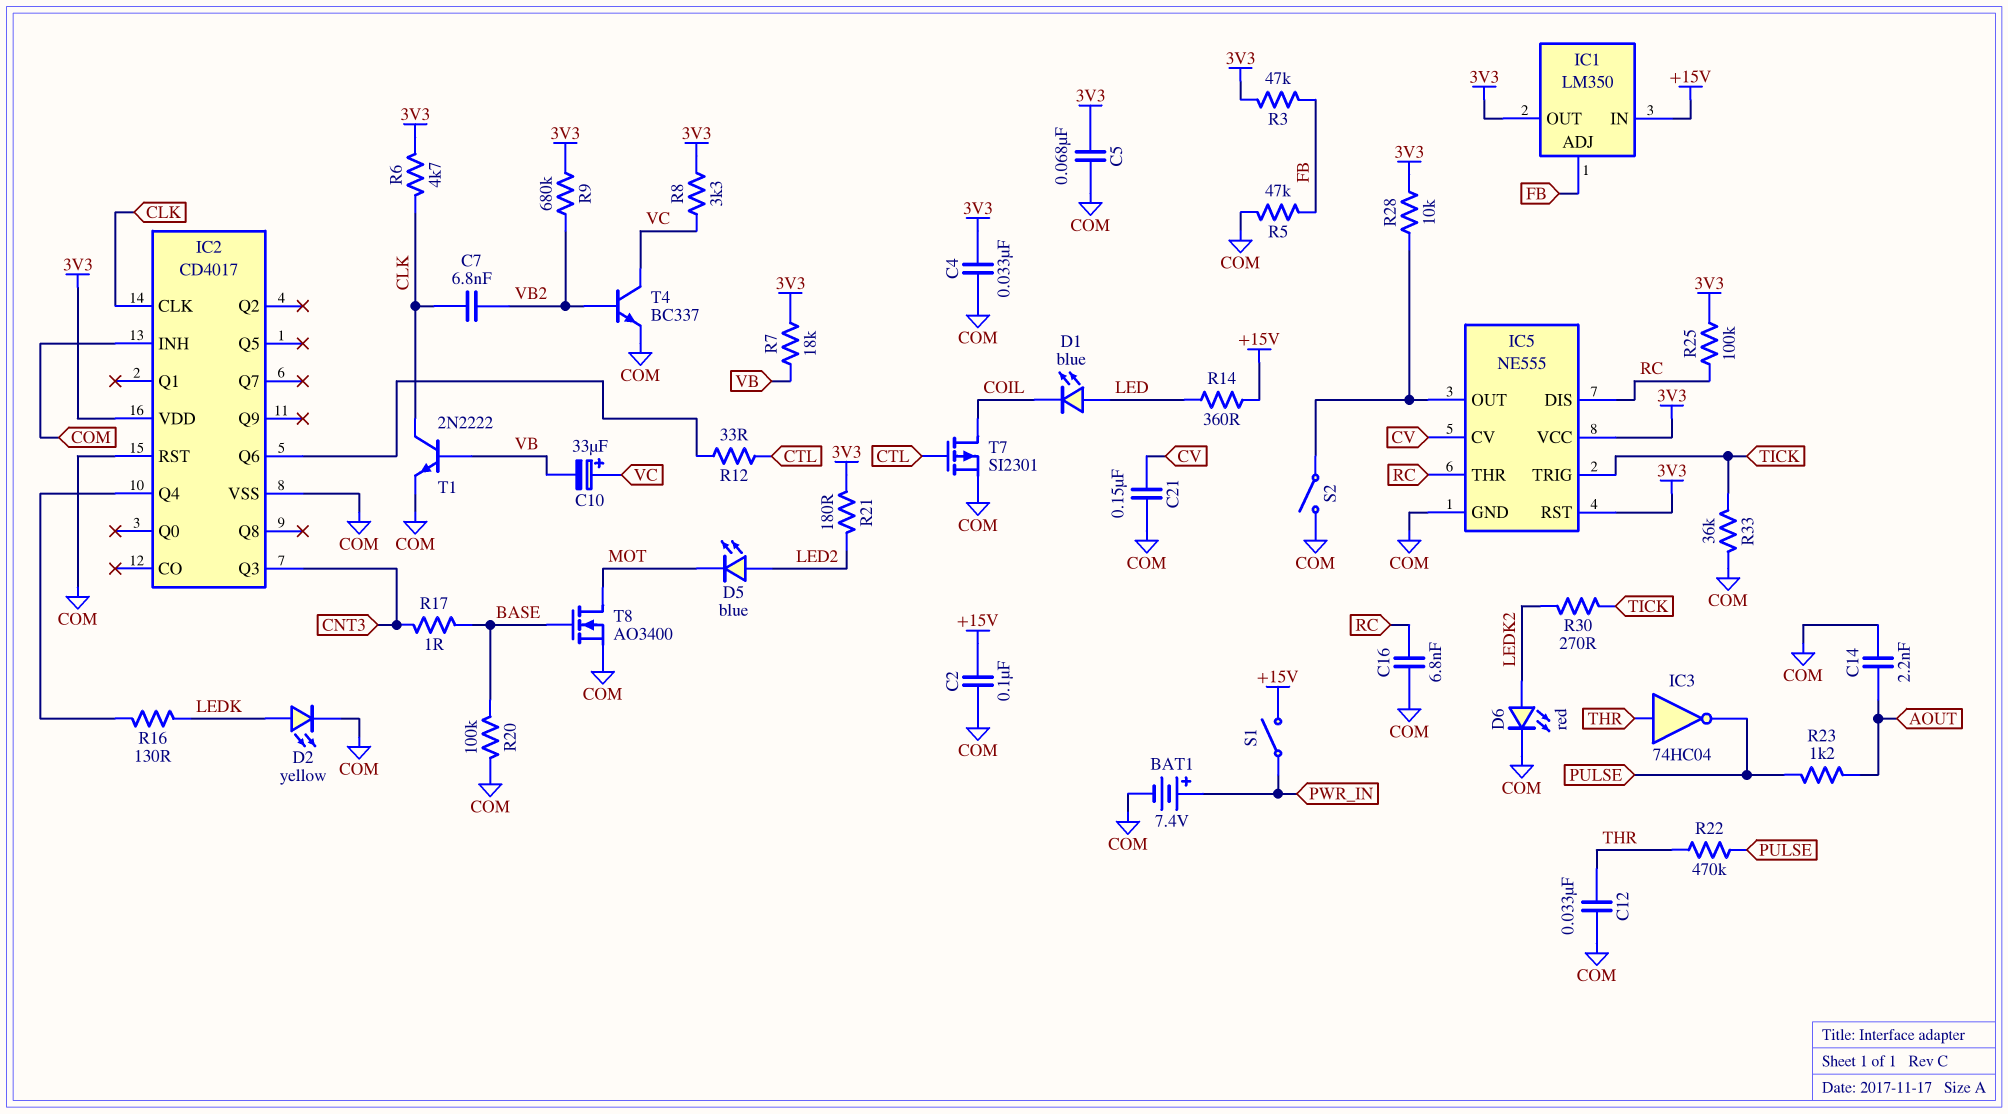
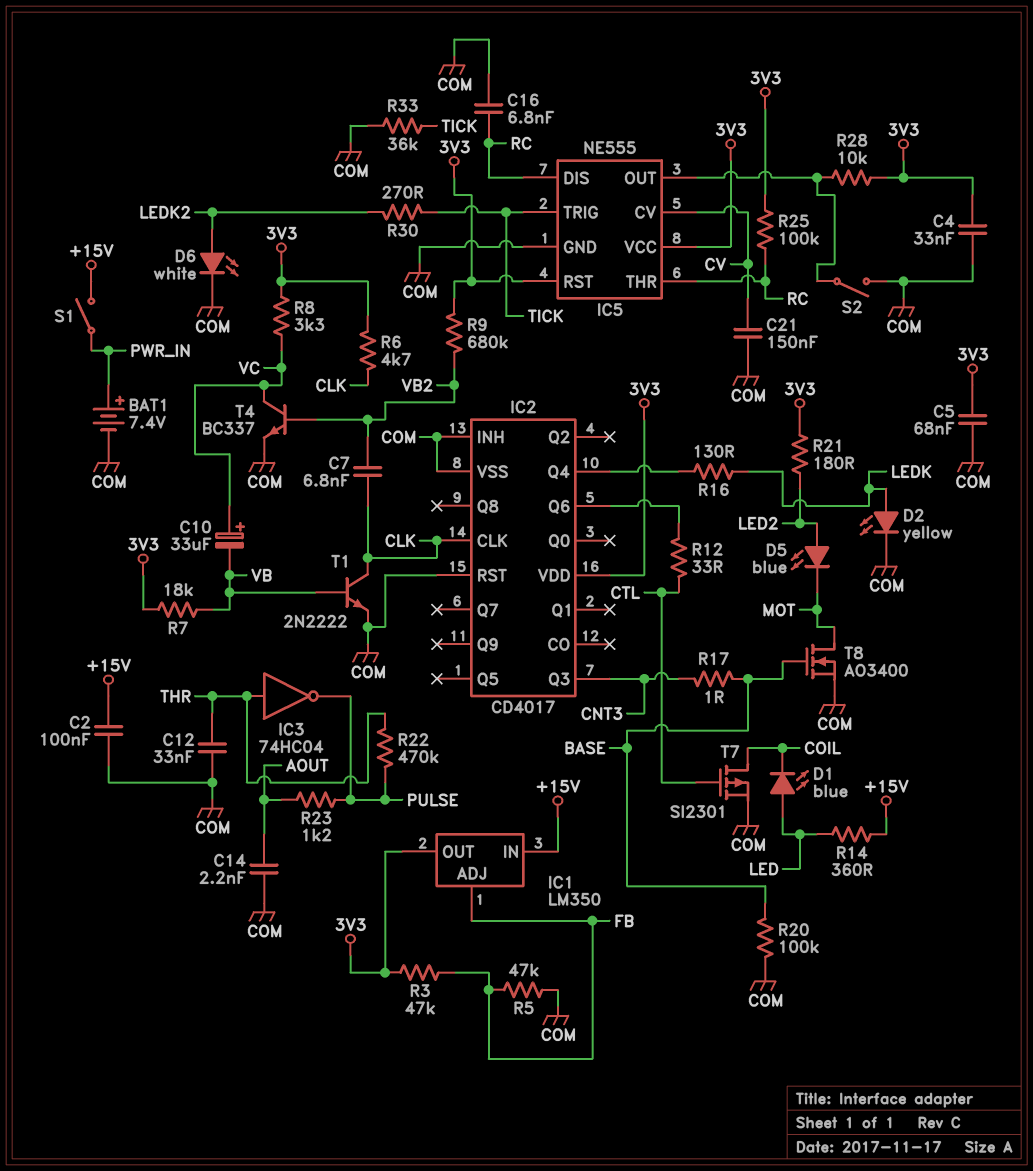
D6: LED red (A LEDK2, K COM) -> LED white (A LEDK2, K COM)

